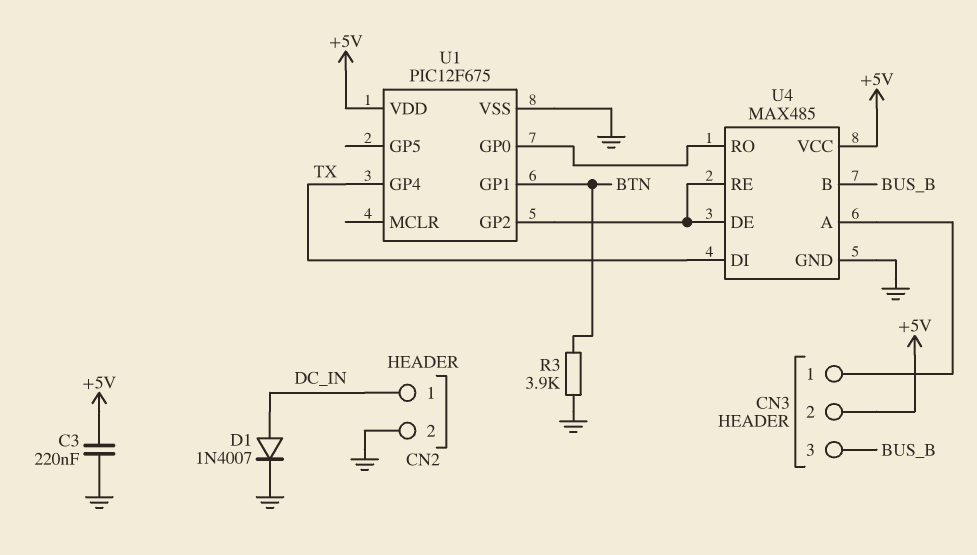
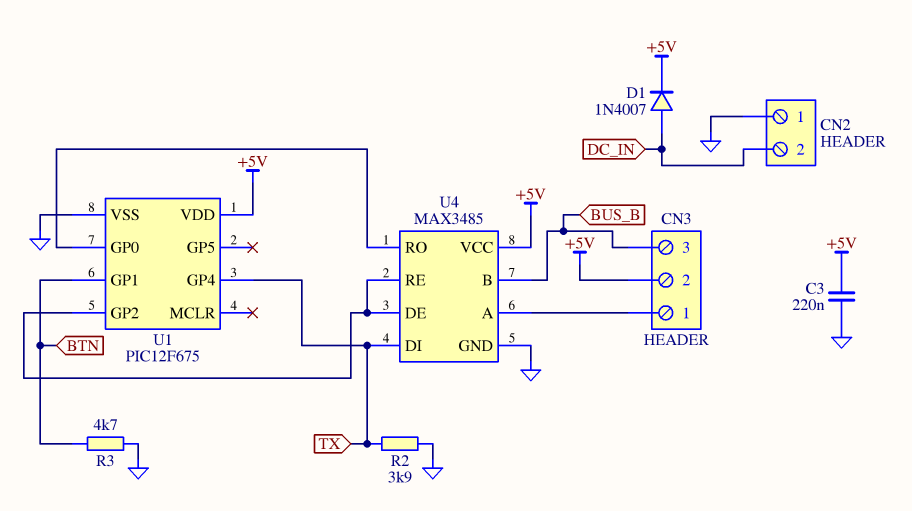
CN2 pin 1: DC_IN -> GND
CN2 pin 2: GND -> DC_IN
D1: diode 1N4007 (A DC_IN, K GND) -> diode 1N4007 (A DC_IN, K +5V)
R2: none -> 3.9k (GND, TX)
R3: 3.9k (BTN, GND) -> 4.7k (BTN, GND)
U4: MAX485 -> MAX3485

